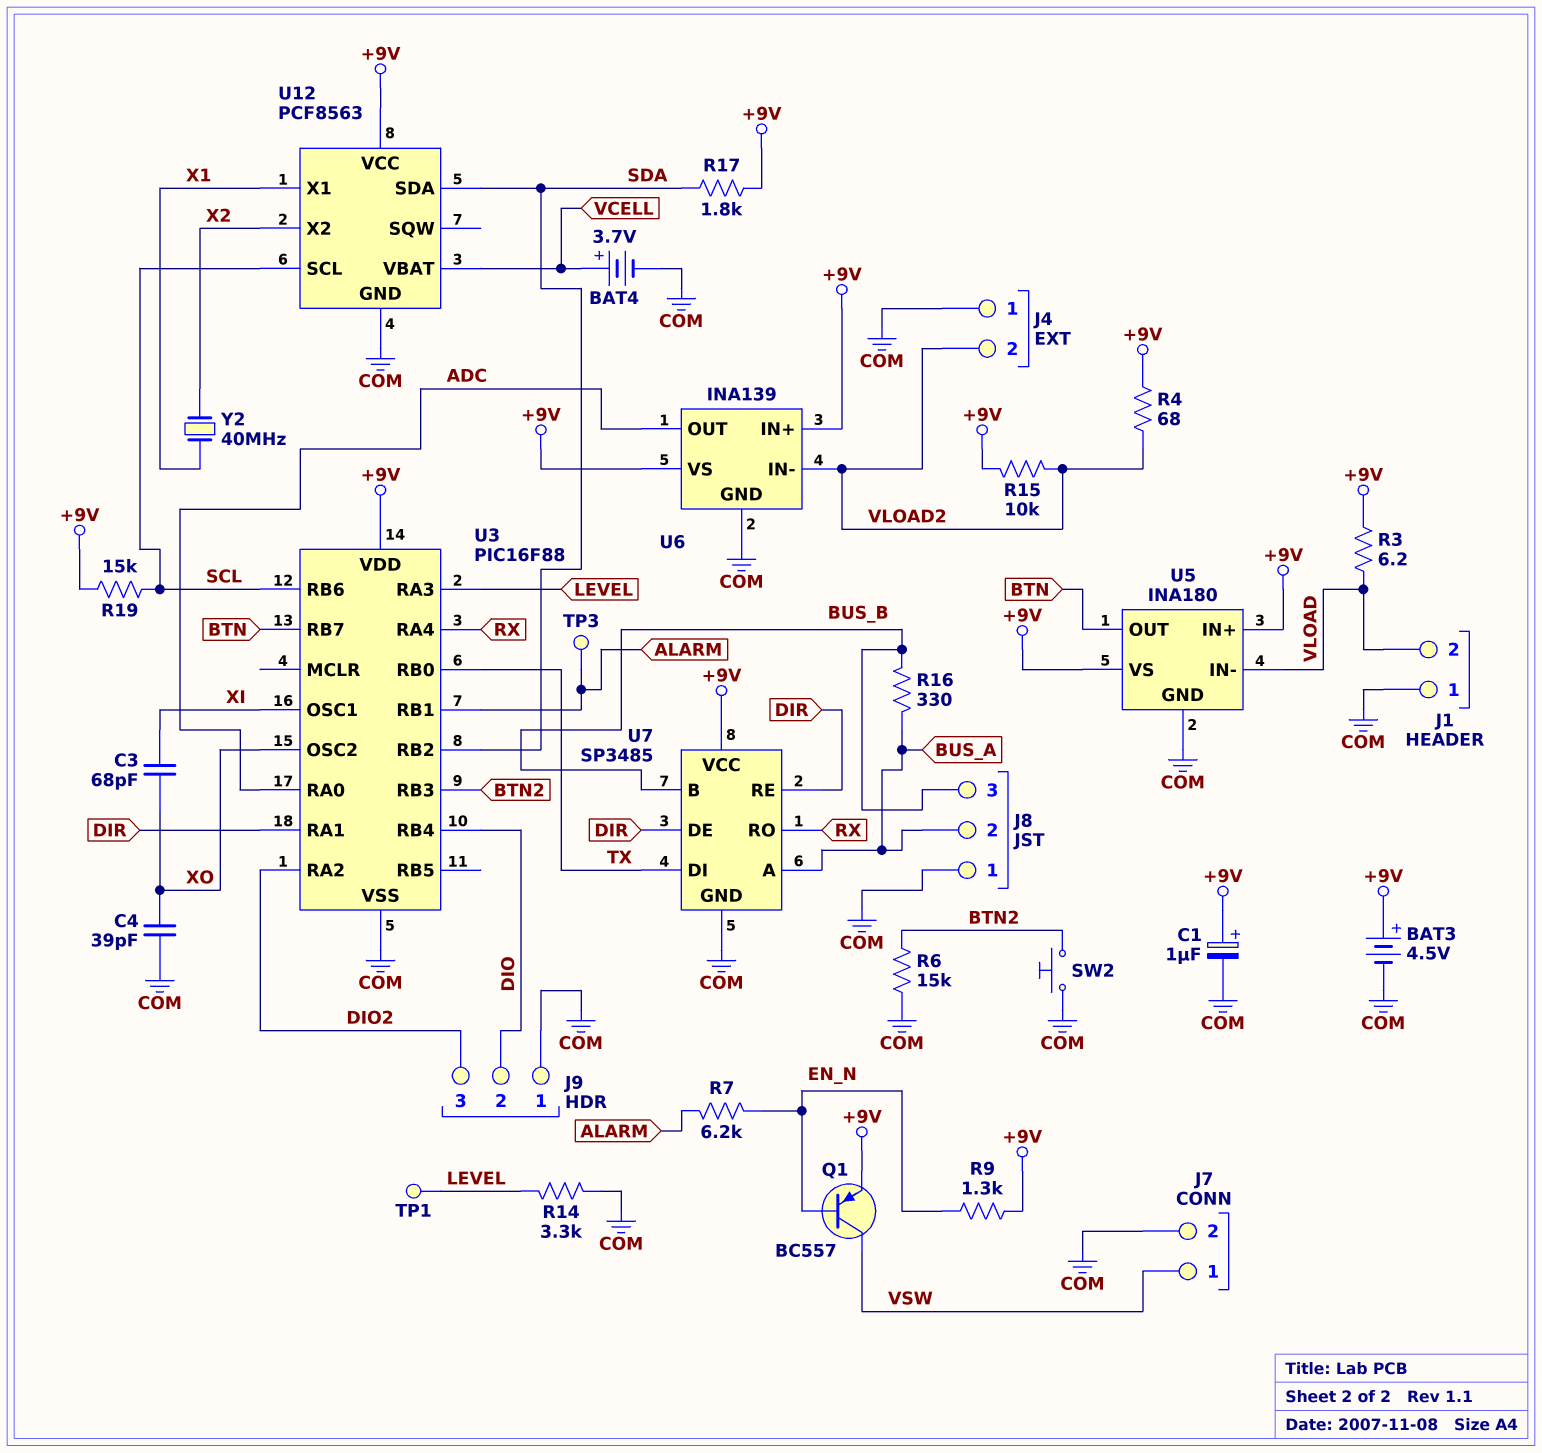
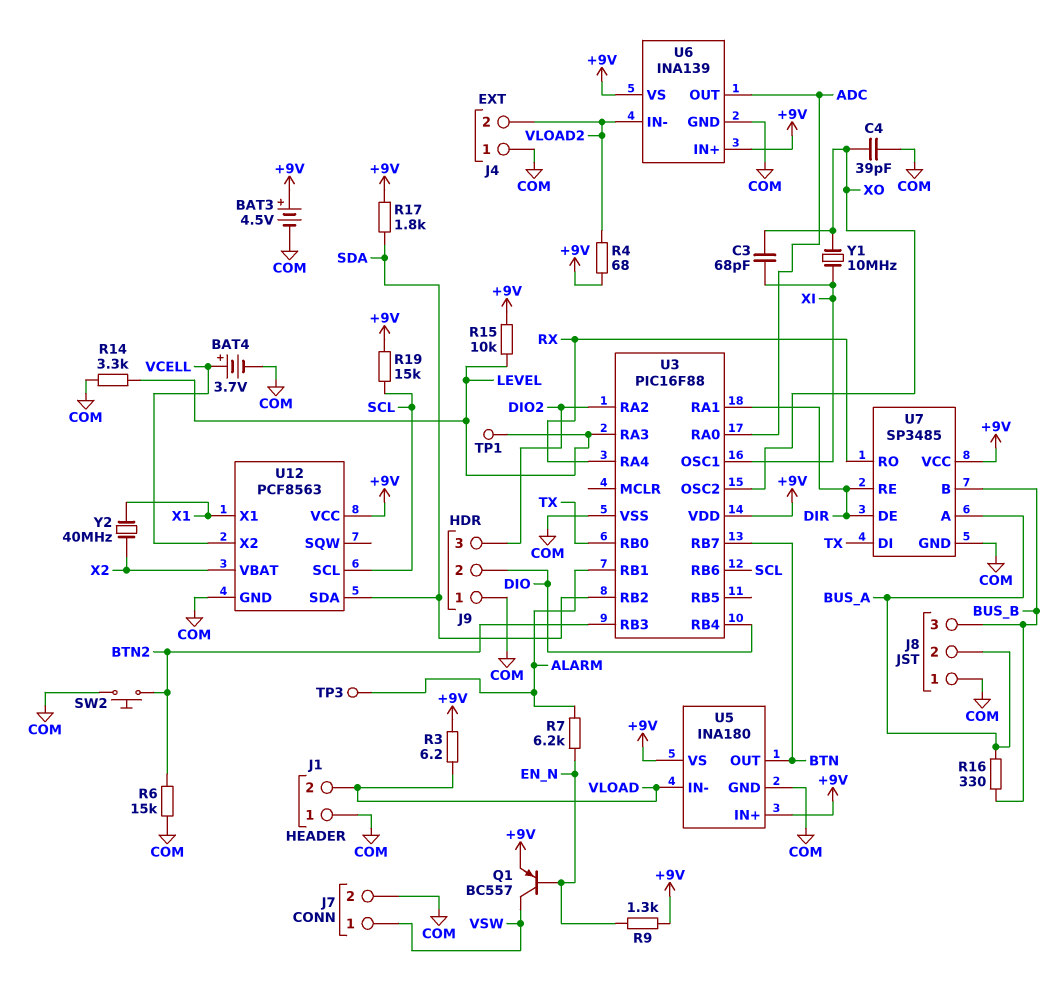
C1: 1uF (plus +9V, minus COM) -> none
R15: 10k (+9V, VLOAD2) -> 10k (+9V, LEVEL)
U12 pin VBAT: VCELL -> X2
U12 pin X2: X2 -> VCELL
Y1: none -> 10MHz (XI, XO)

